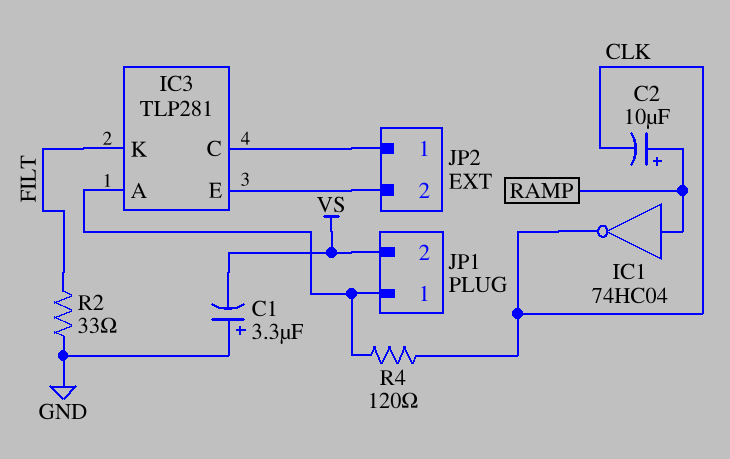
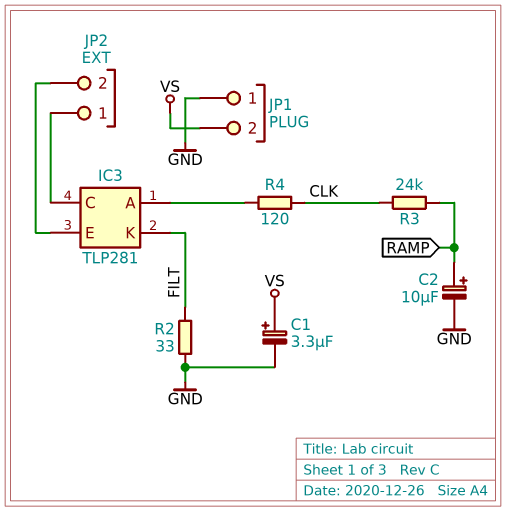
C1: 3.3uF (plus GND, minus VS) -> 3.3uF (plus VS, minus GND)
C2: 10uF (plus RAMP, minus CLK) -> 10uF (plus RAMP, minus GND)
IC1: NOT 74HC04 (in RAMP, out CLK) -> none
JP1 pin 1: IC3/A -> GND
R3: none -> 24k (CLK, RAMP)

